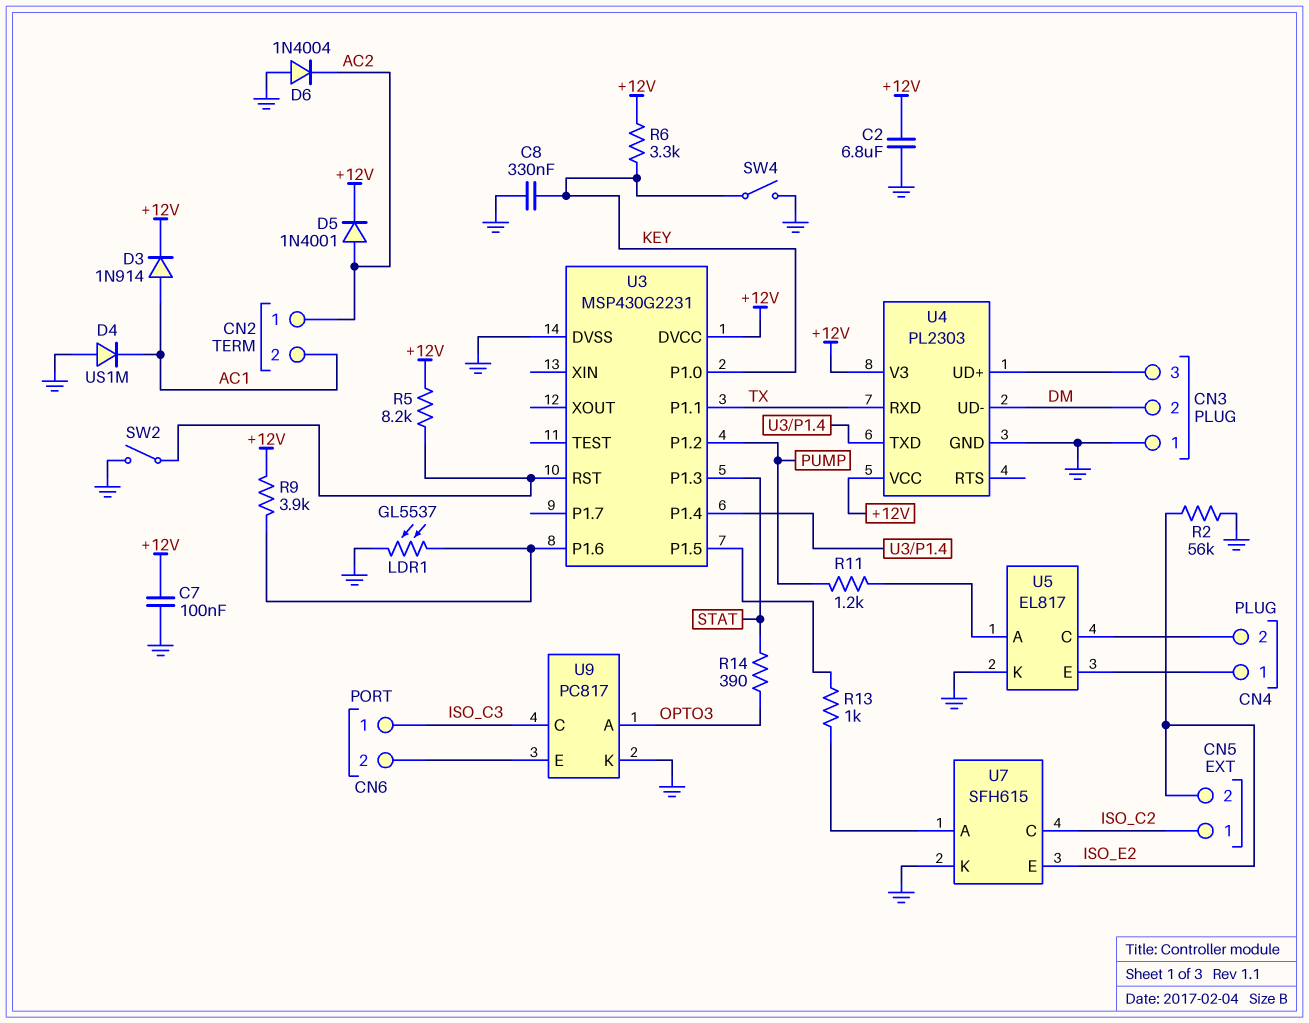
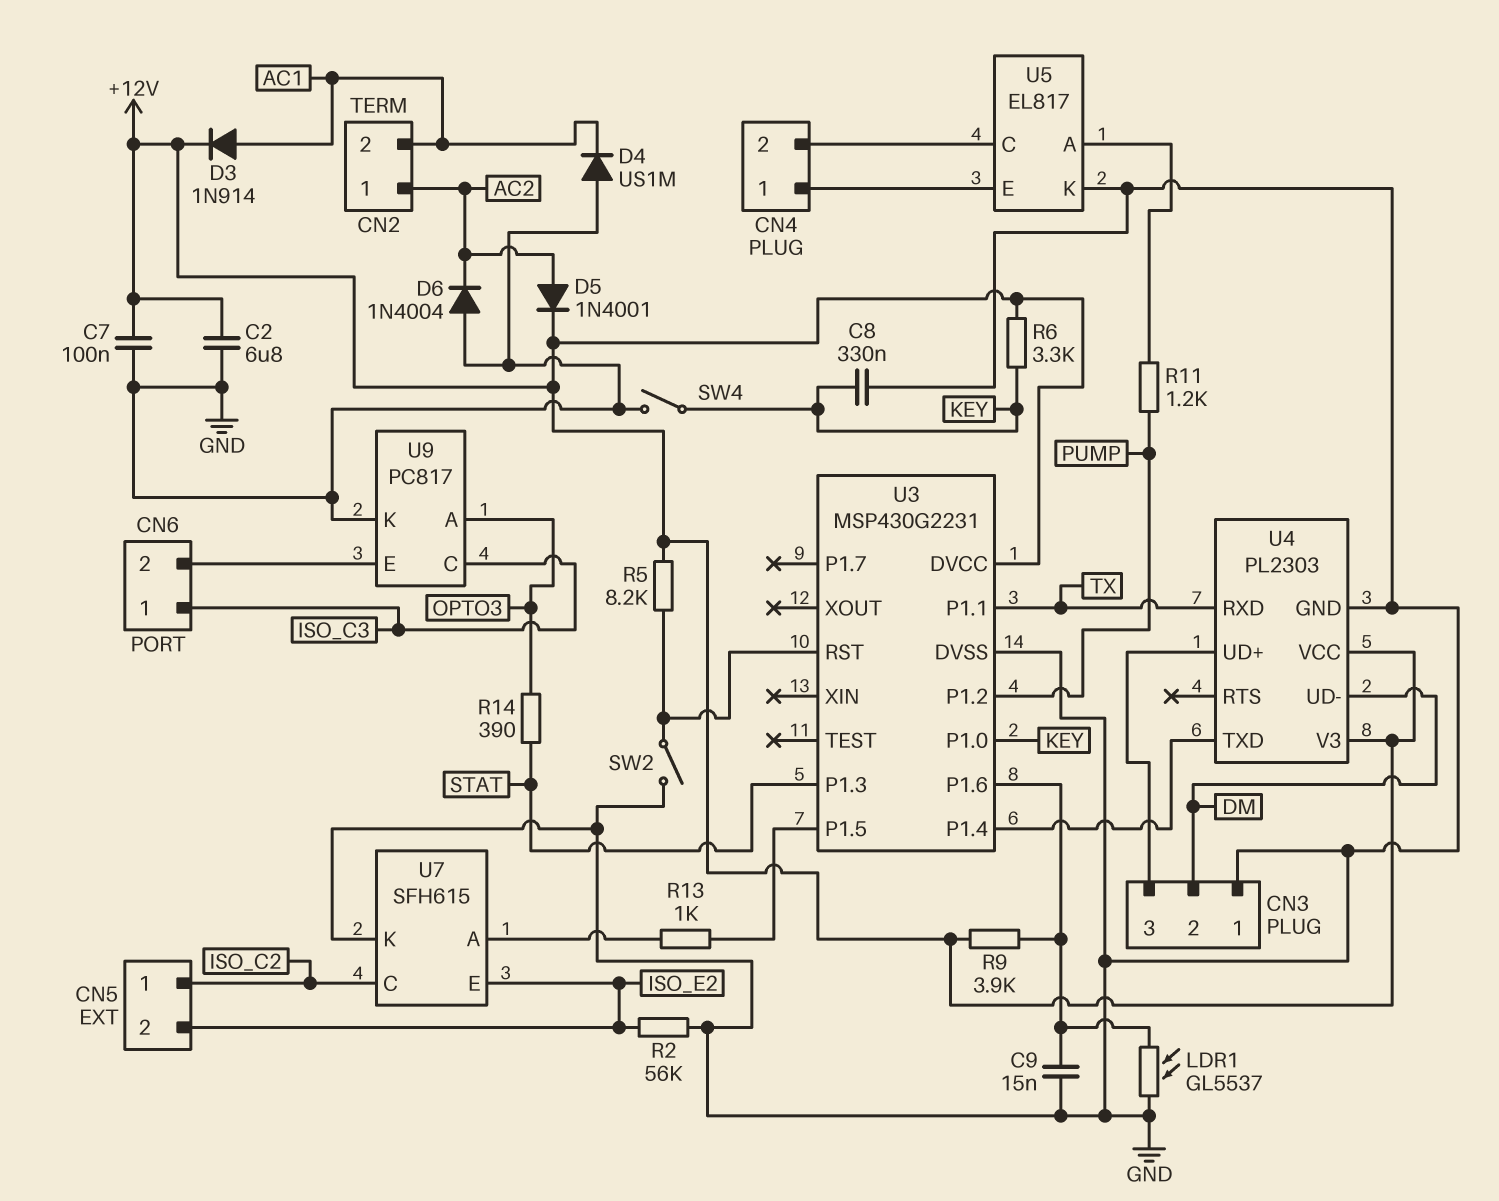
C9: none -> 15nF (GND, U3/P1.6)

